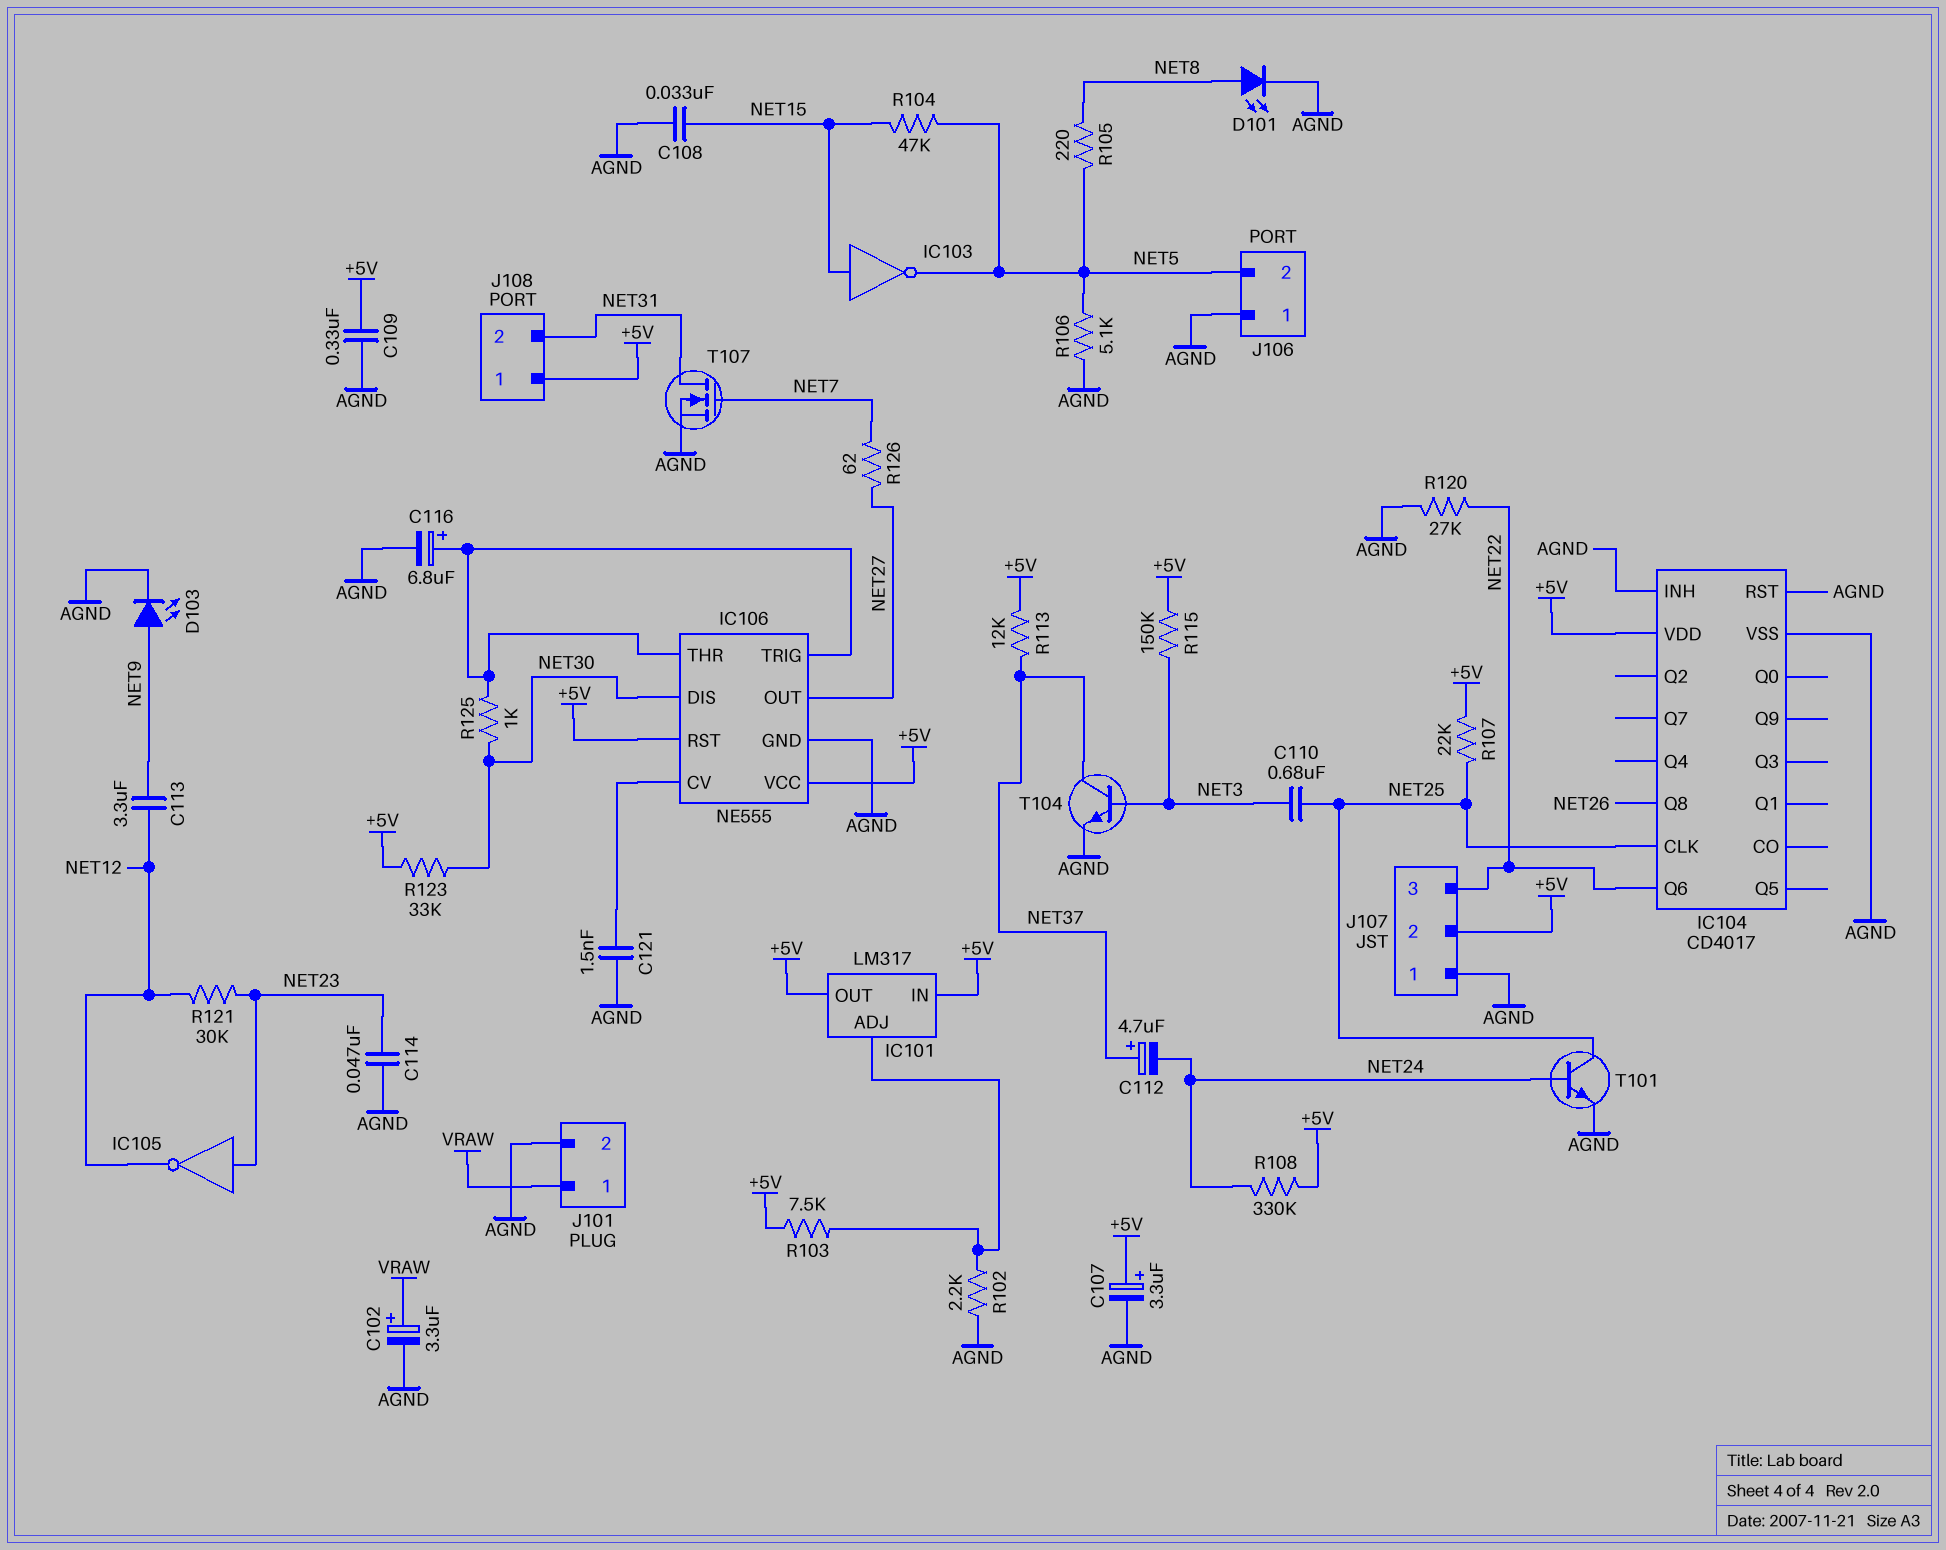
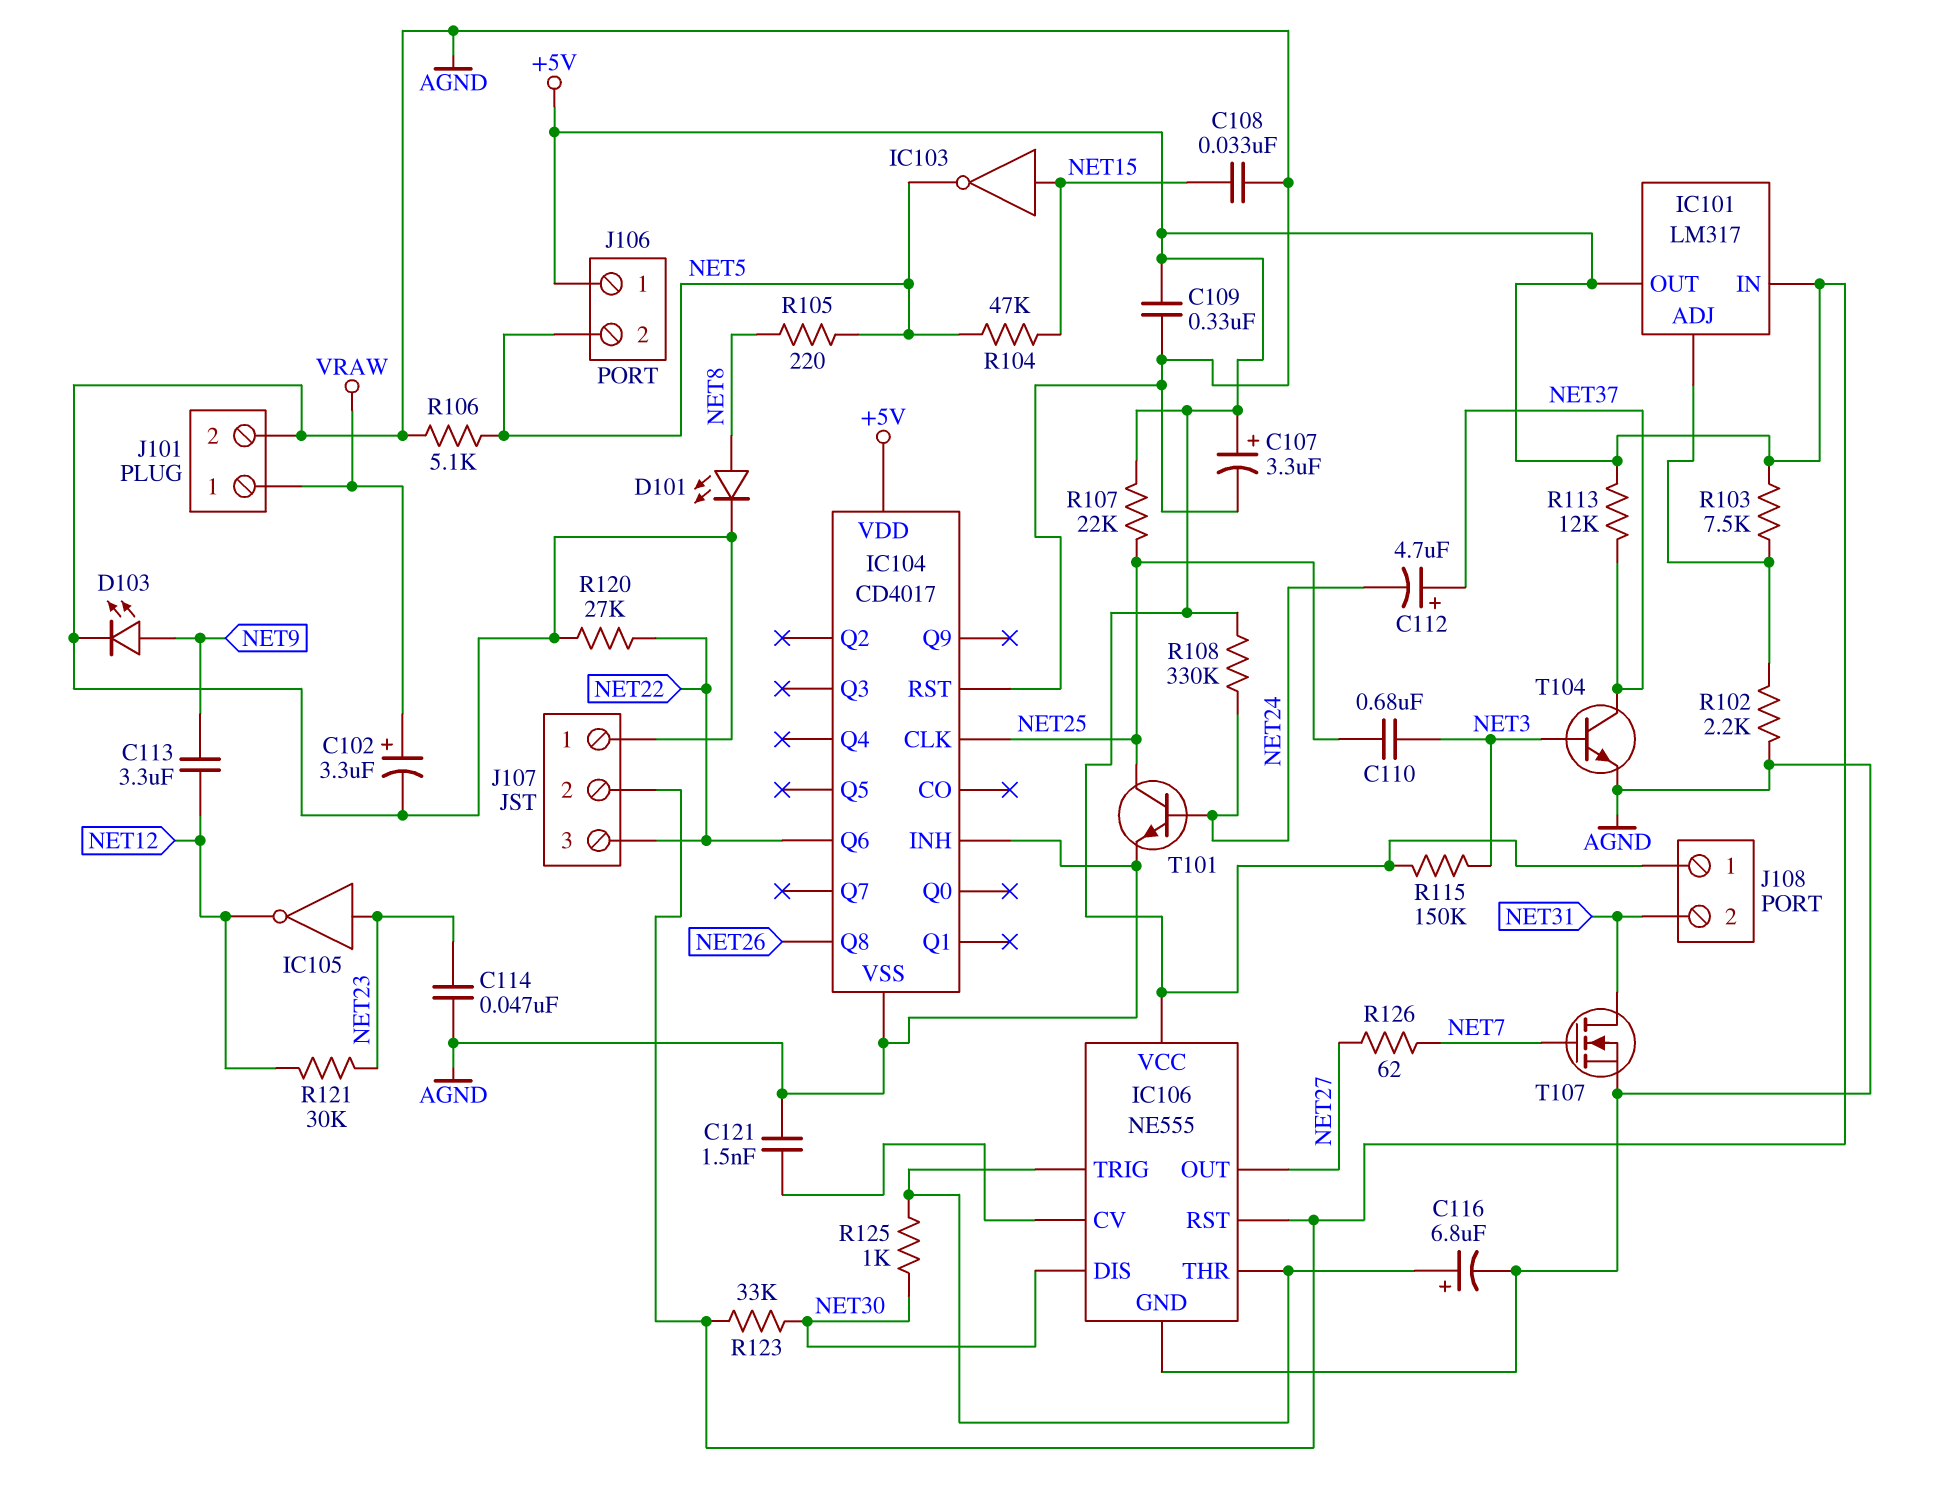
J106 pin 1: AGND -> +5V

